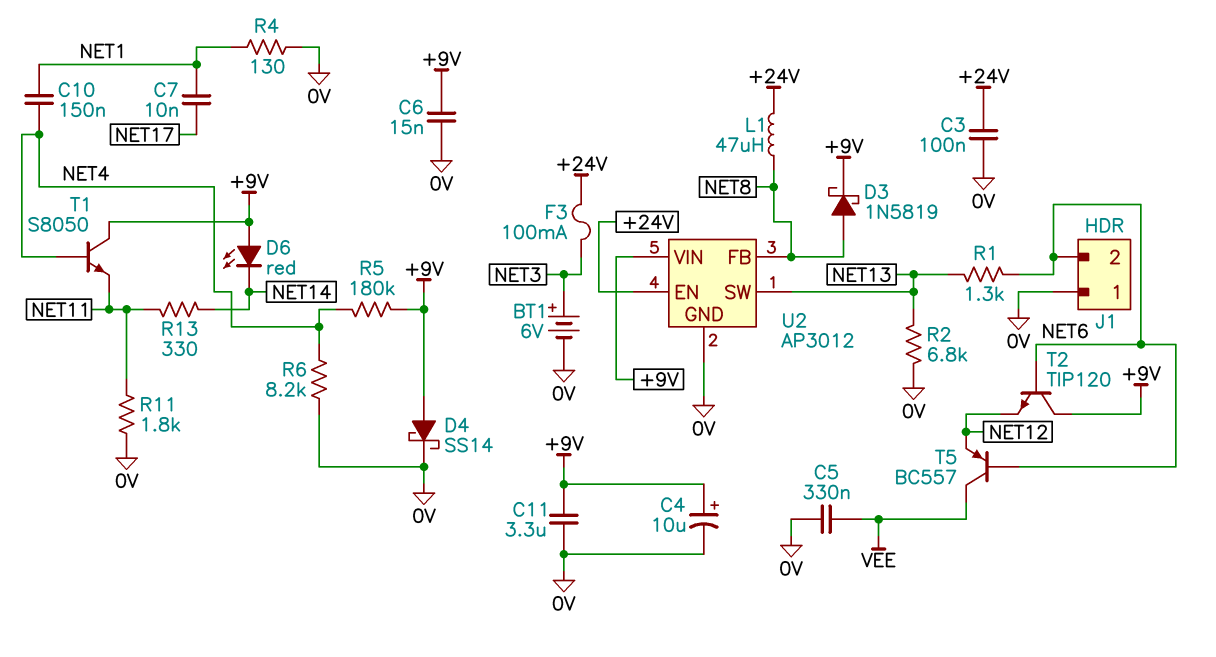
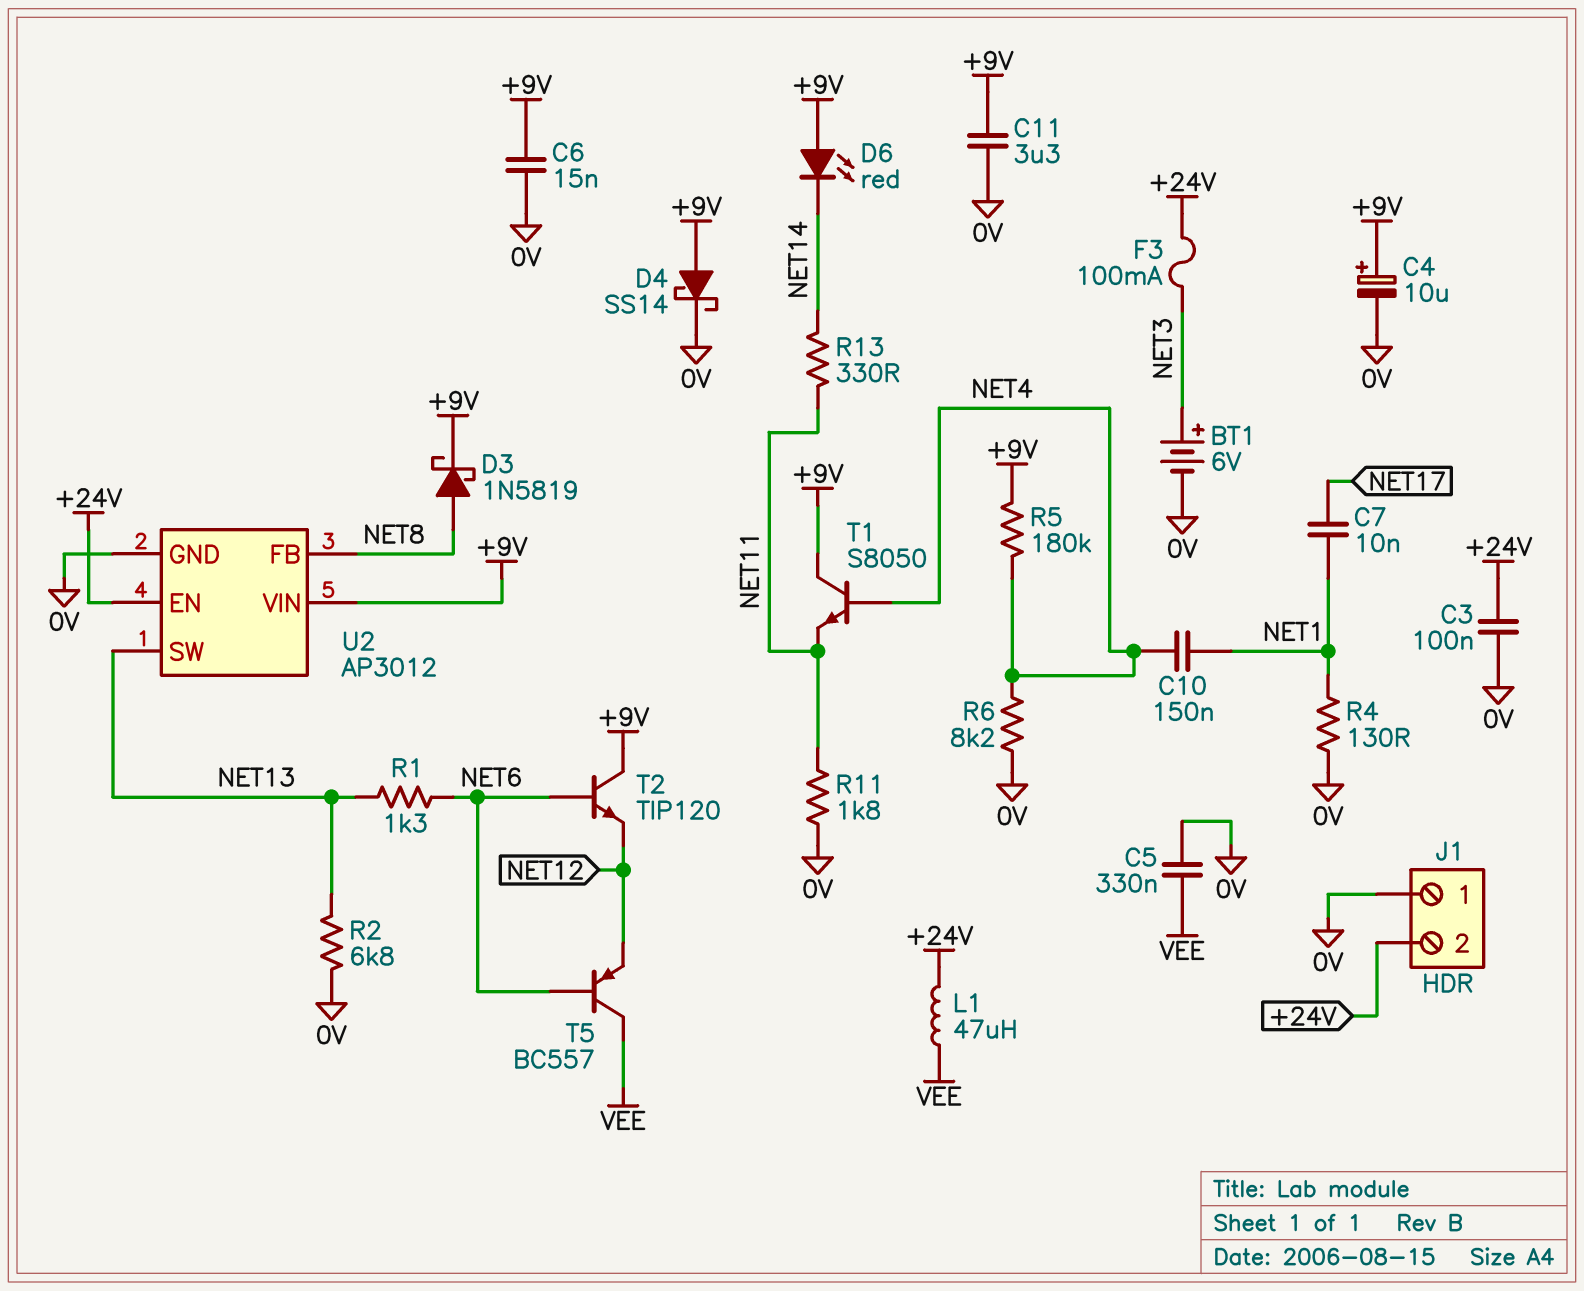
J1 pin 2: NET6 -> +24V
L1: 47uH (+24V, NET8) -> 47uH (+24V, VEE)

